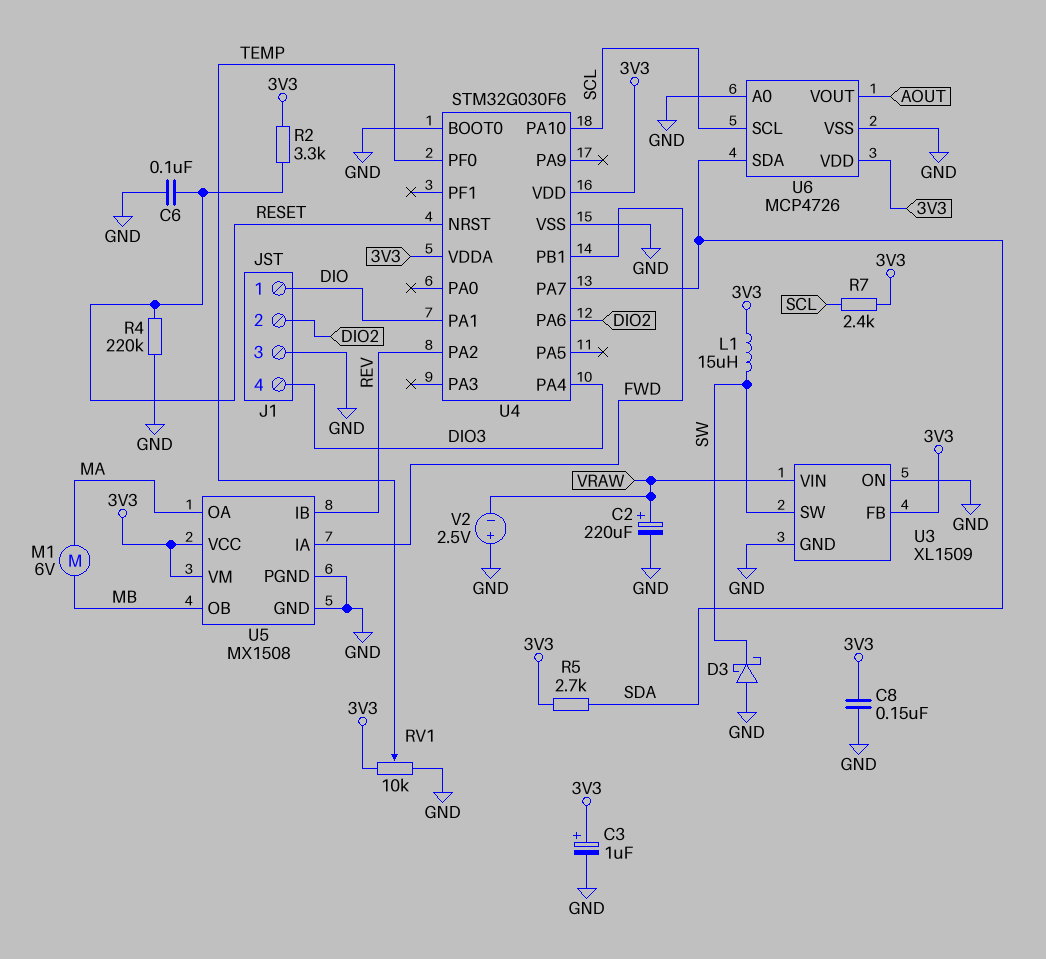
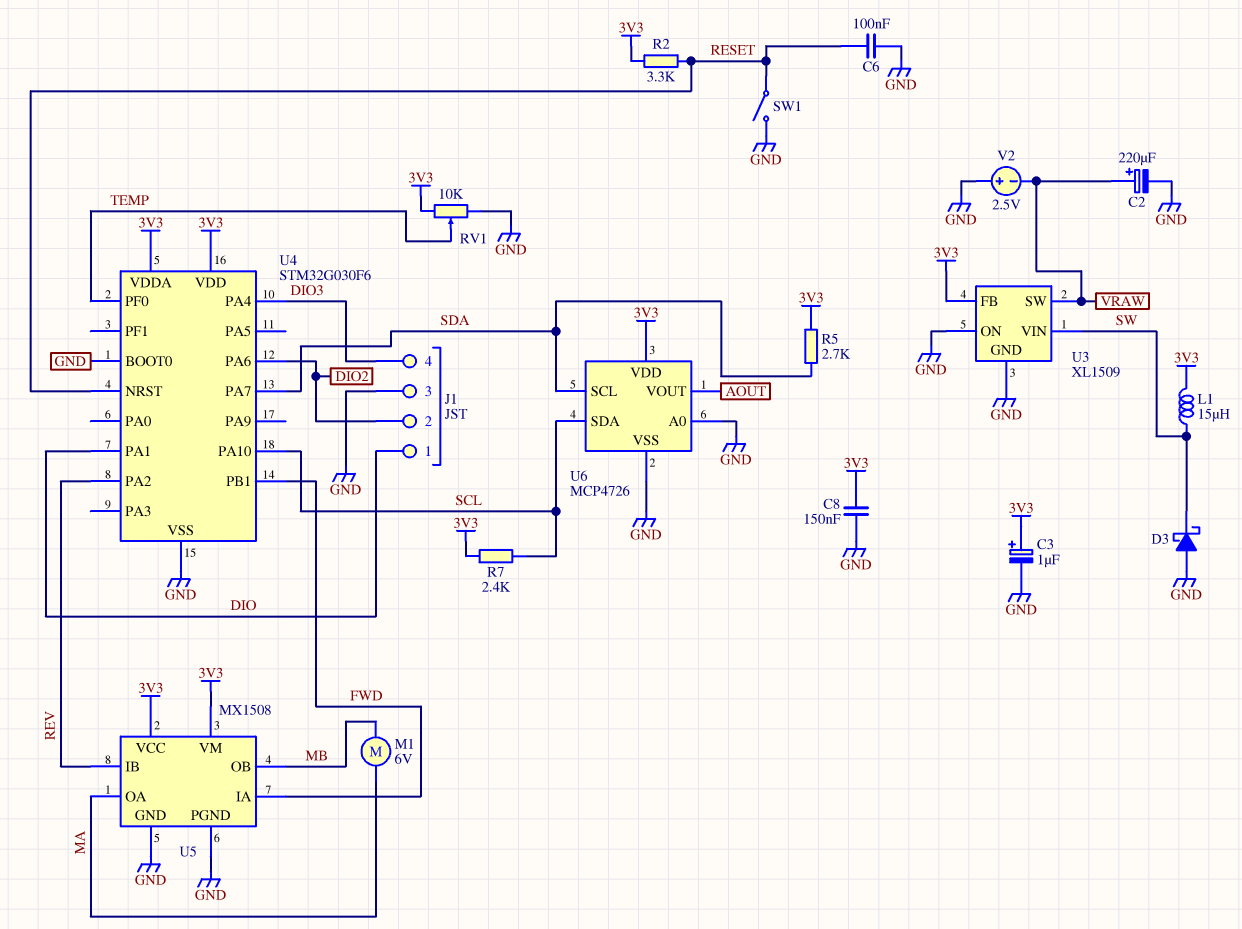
R4: 220k (GND, RESET) -> none
SW1: none -> switch (GND, RESET)
U3 pin SW: SW -> VRAW
U3 pin VIN: VRAW -> SW
U6 pin SCL: SCL -> SDA
U6 pin SDA: SDA -> SCL

